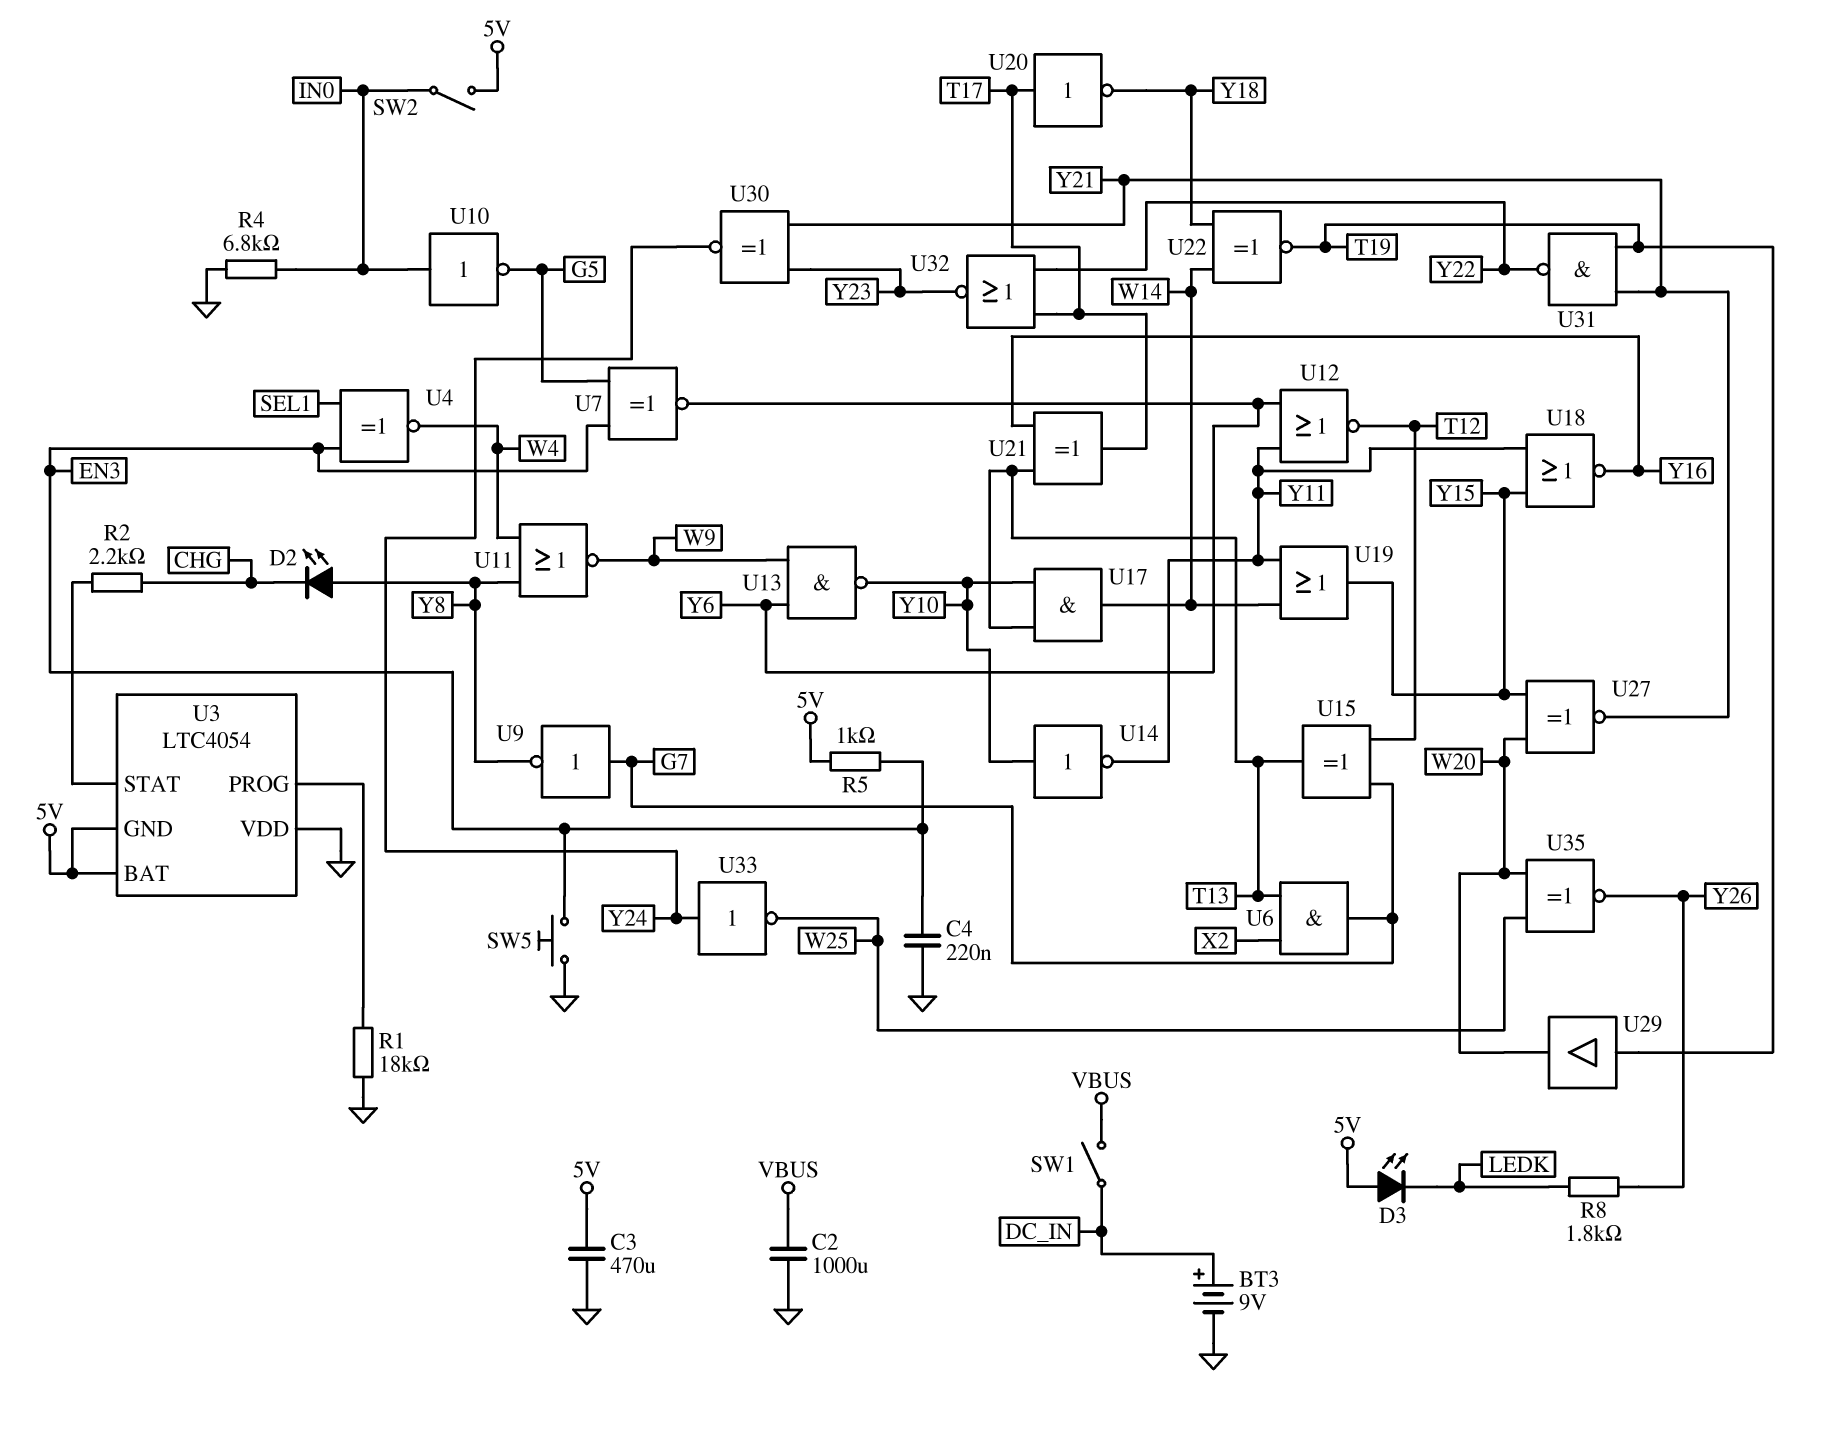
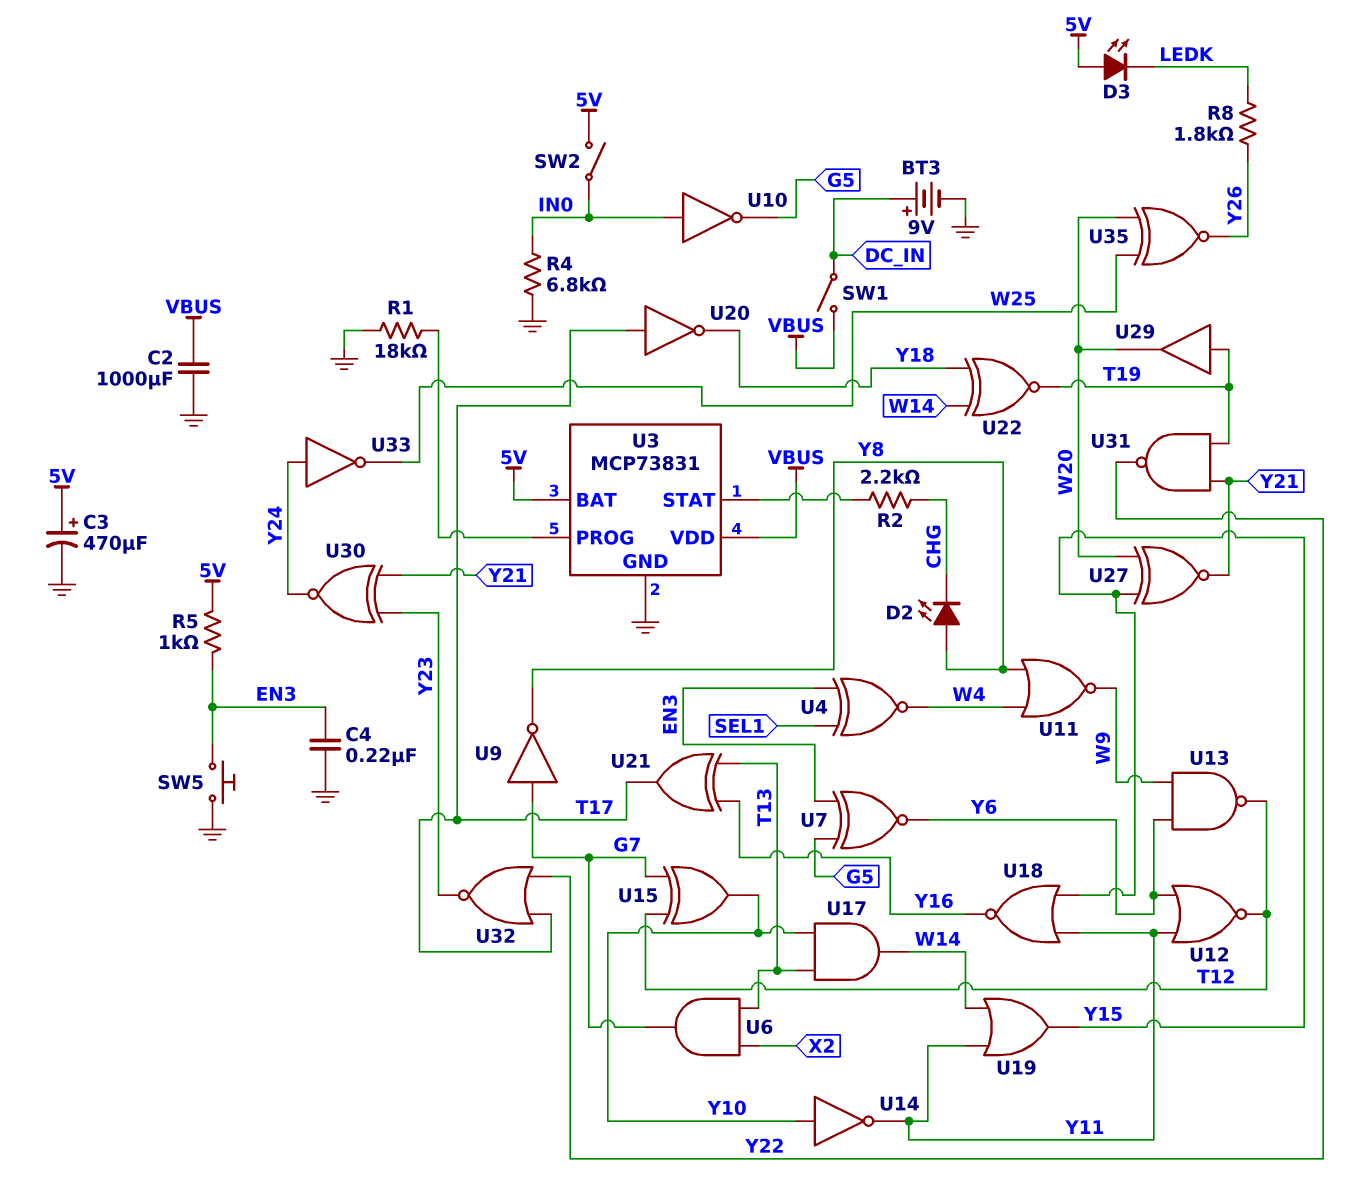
C3: 470uF (5V, GND) -> 470uF (plus 5V, minus GND)
U3: LTC4054 -> MCP73831
U3 pin GND: 5V -> GND
U3 pin VDD: GND -> VBUS
U13: NAND (in W9, in Y6, out Y10) -> NAND (in W9, in Y6, out T12)
U15: XOR (in G7, in T12, out T13) -> XOR (in G7, in T12, out Y10)

